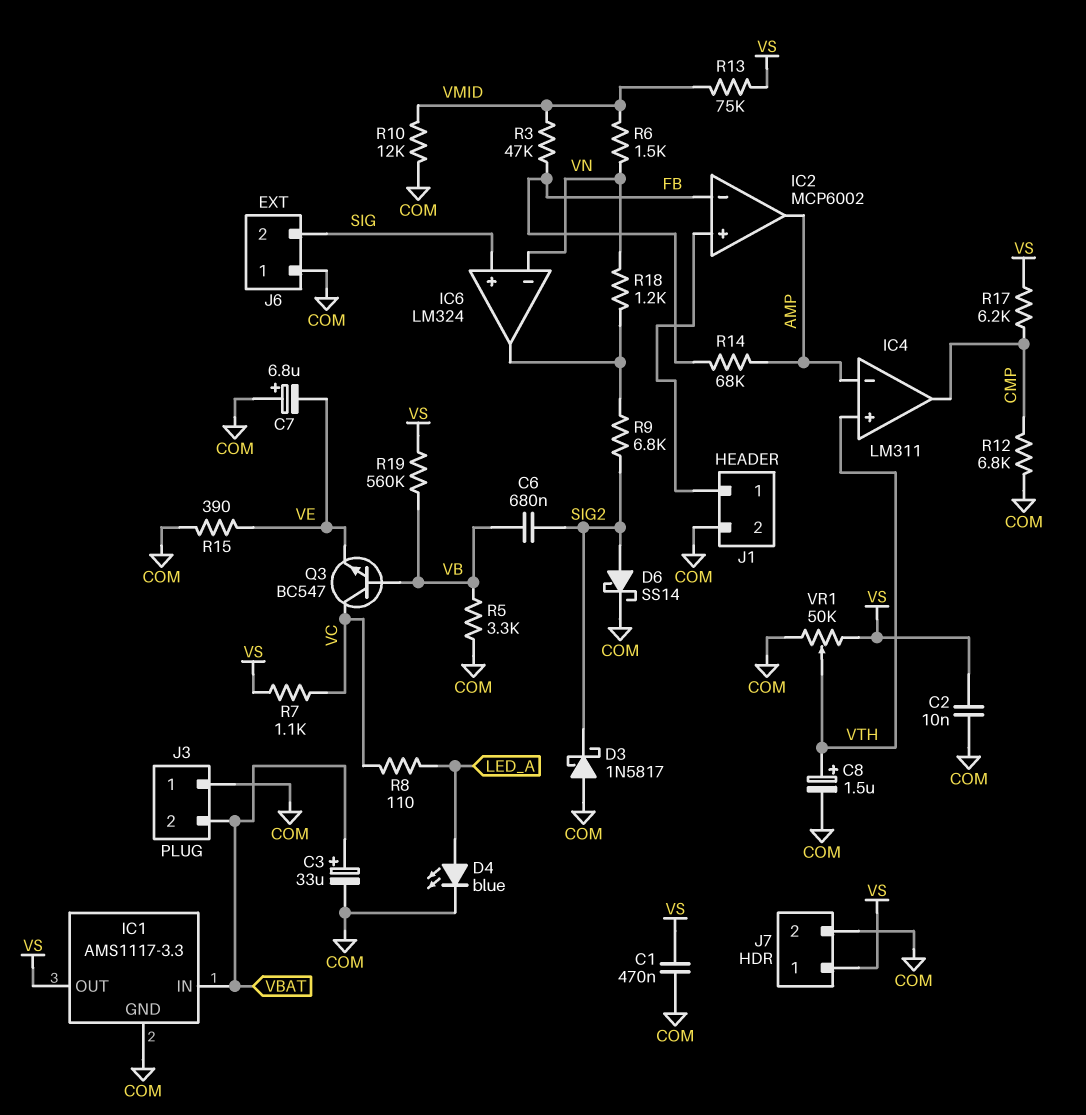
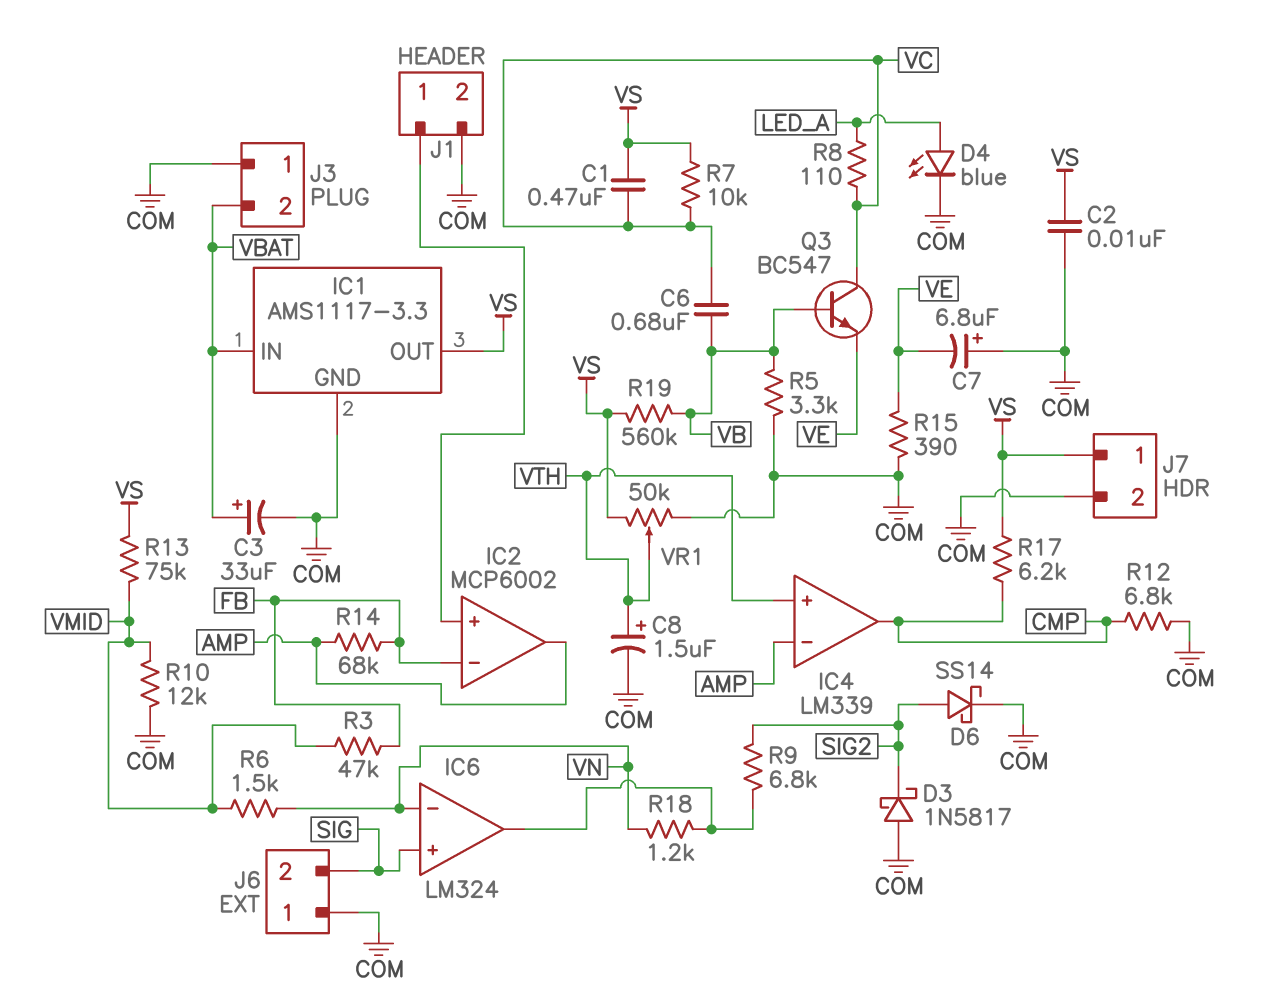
C1: 470nF (COM, VS) -> 470nF (VC, VS)
C6: 680nF (SIG2, VB) -> 680nF (VB, VC)
IC4: LM311 -> LM339
R7: 1.1k (VC, VS) -> 10k (VC, VS)

